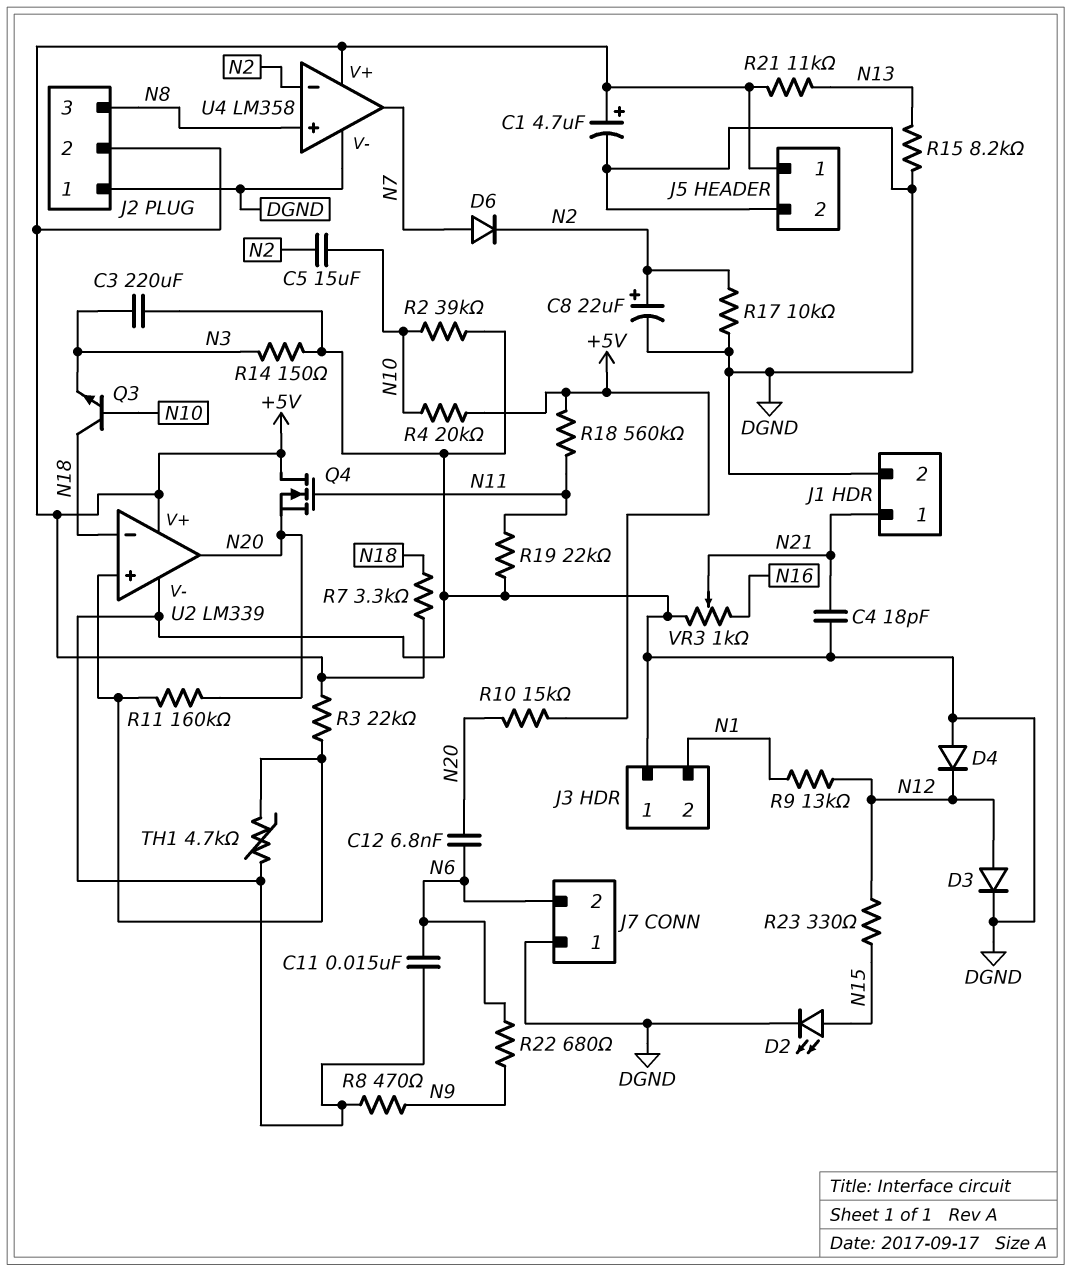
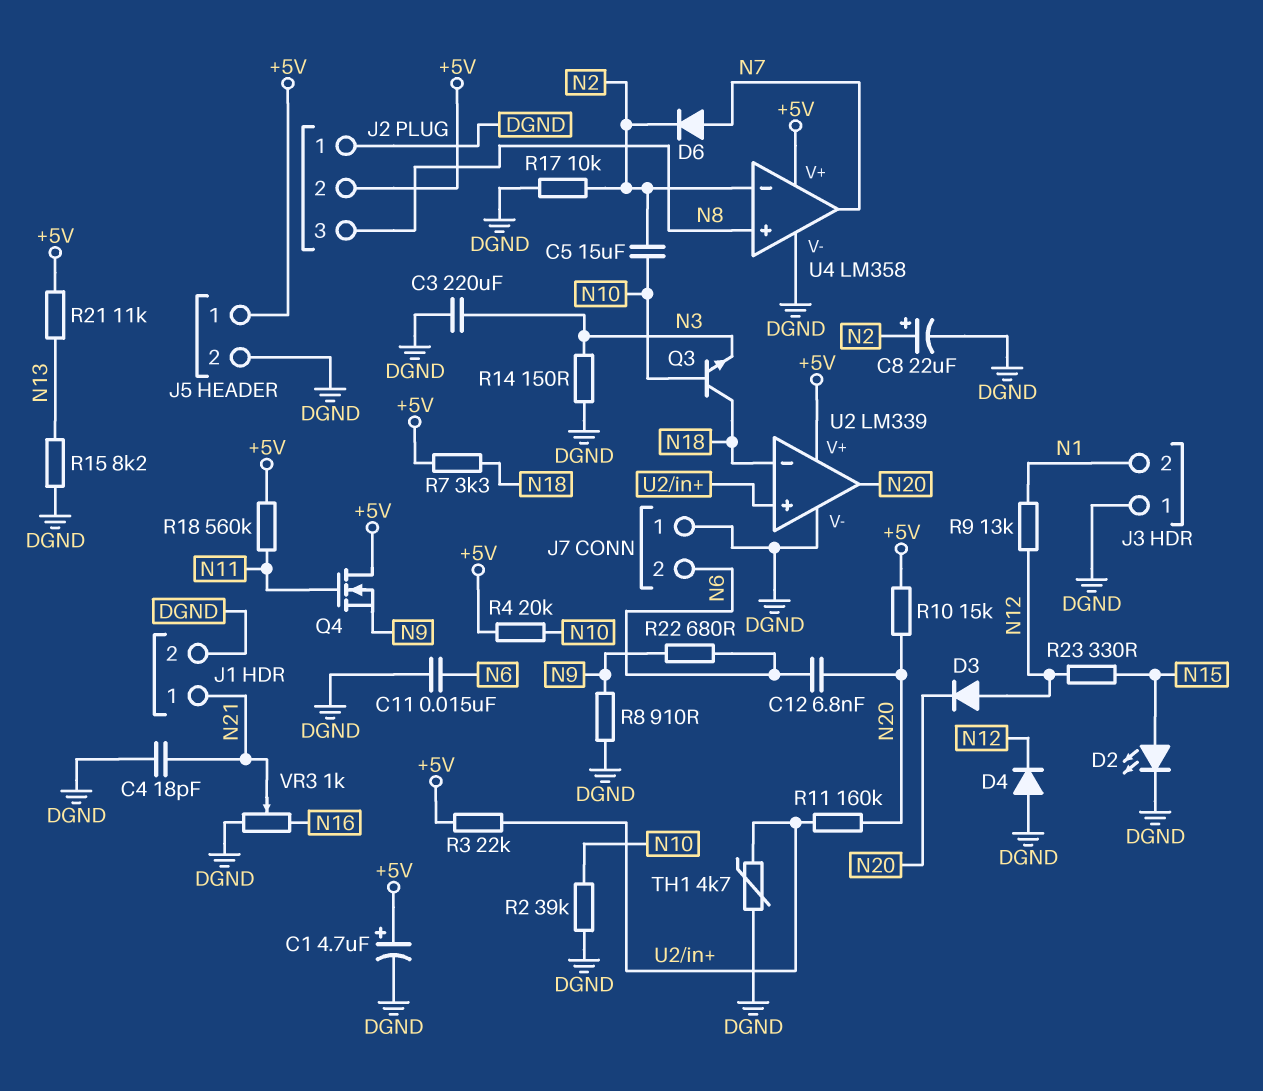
D3: diode (A N12, K DGND) -> diode (A N12, K N20)
Q4: NMOS (G N11, D +5V, S N20) -> NMOS (G N11, D +5V, S N9)
R8: 470 (DGND, N9) -> 910 (DGND, N9)
R19: 22k (DGND, N11) -> none

